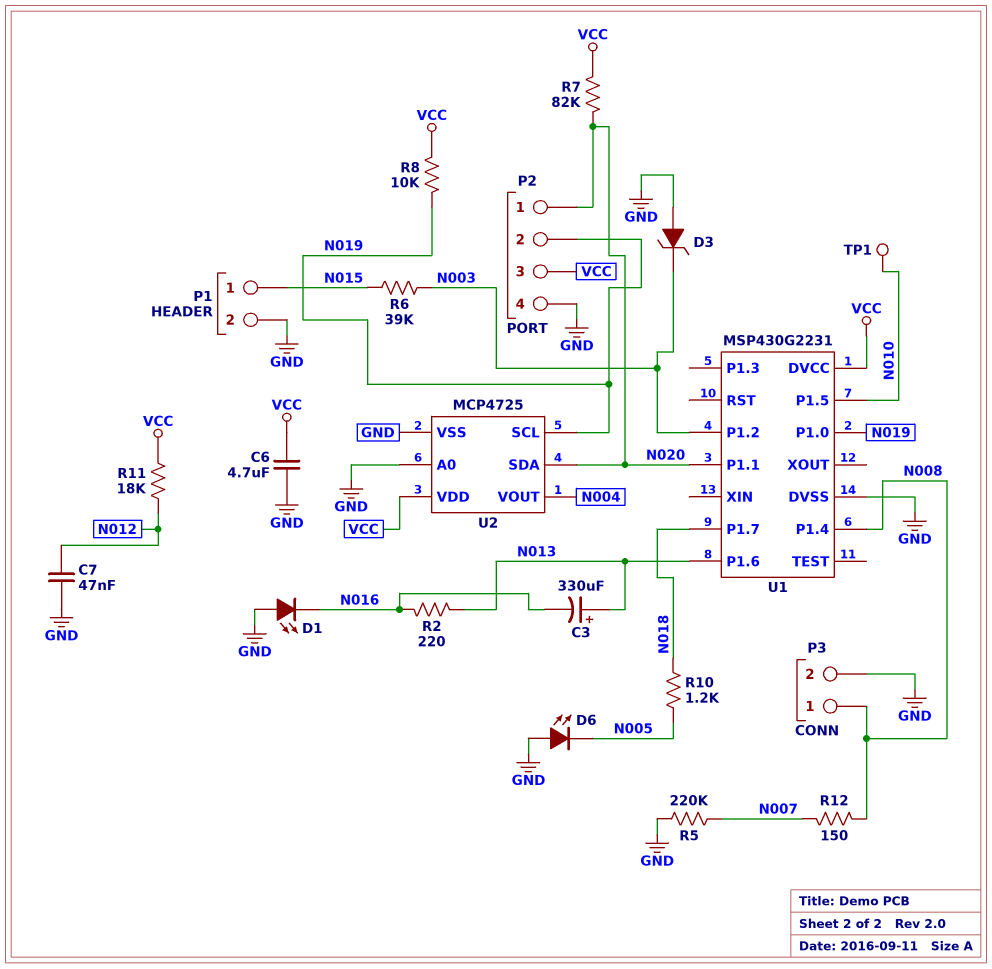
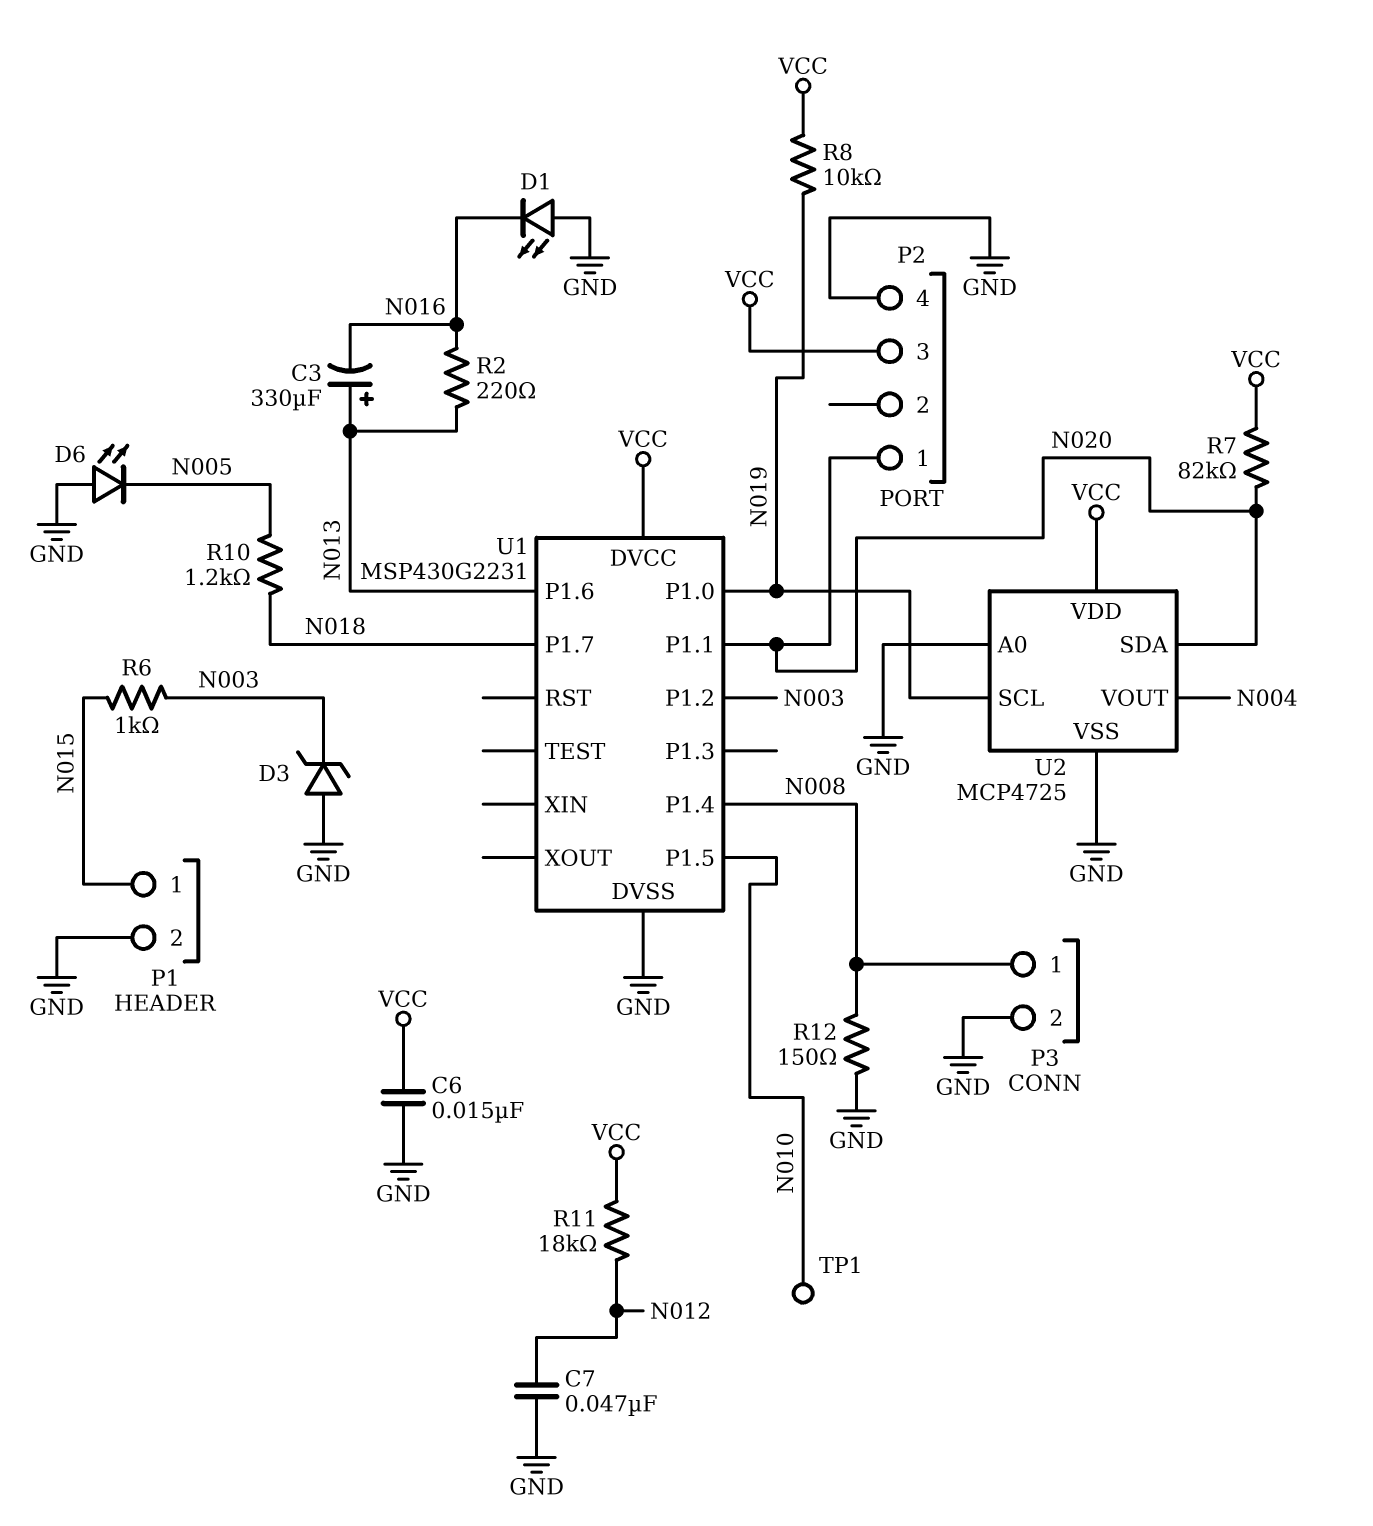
C6: 4.7uF (GND, VCC) -> 15nF (GND, VCC)
P2 pin 2: N019 -> none
R5: 220k (GND, N007) -> none
R6: 39k (N003, N015) -> 1k (N003, N015)
R12: 150 (N007, N008) -> 150 (GND, N008)

